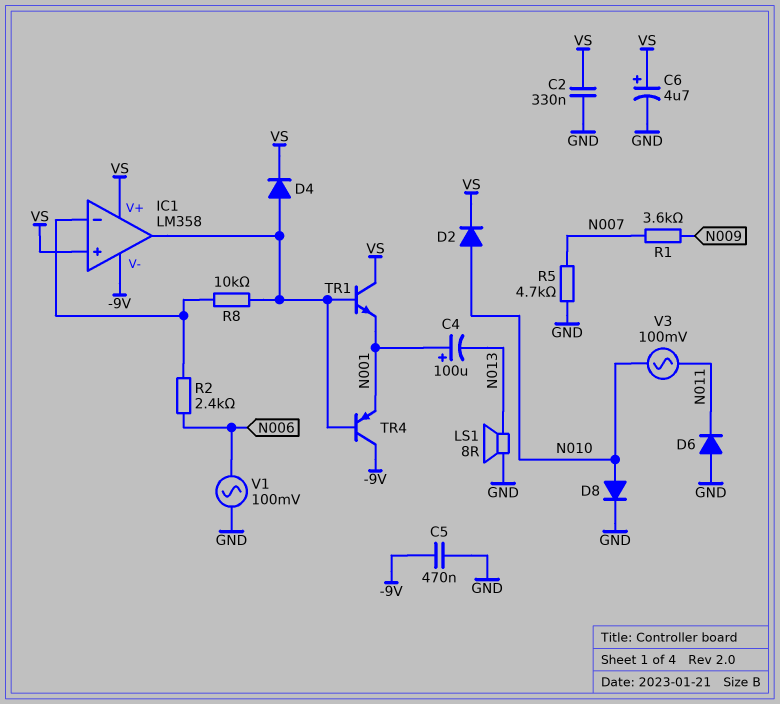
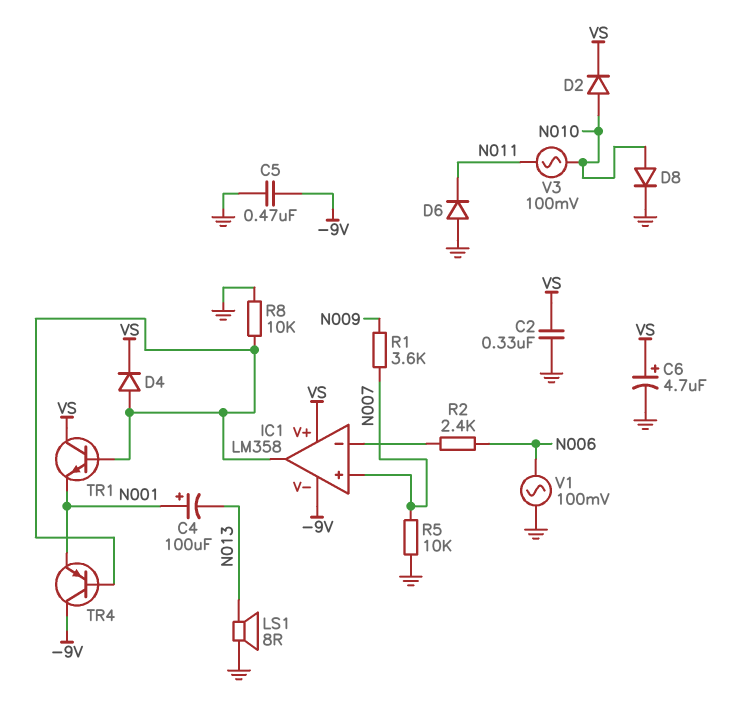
IC1 pin in+: VS -> N007
R5: 4.7k (GND, N007) -> 10k (GND, N007)
R8: 10k (IC1/in-, IC1/out) -> 10k (GND, IC1/out)

